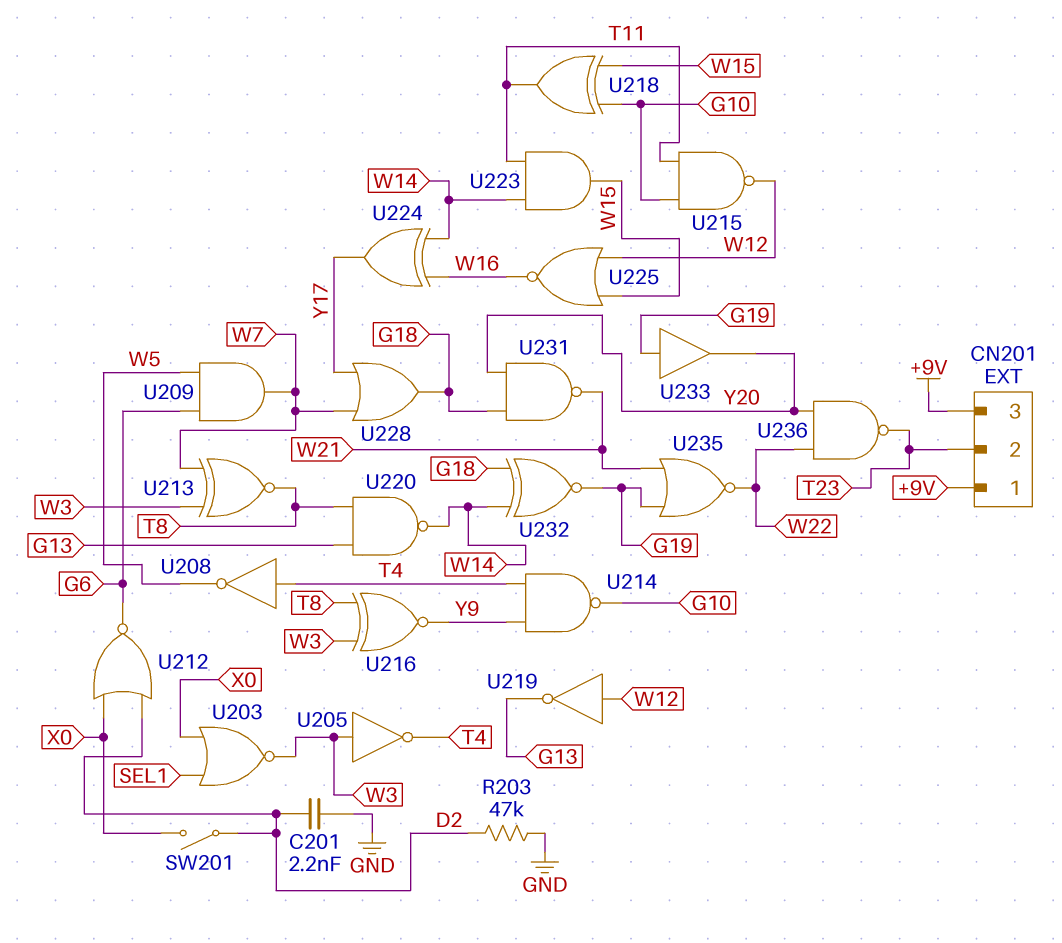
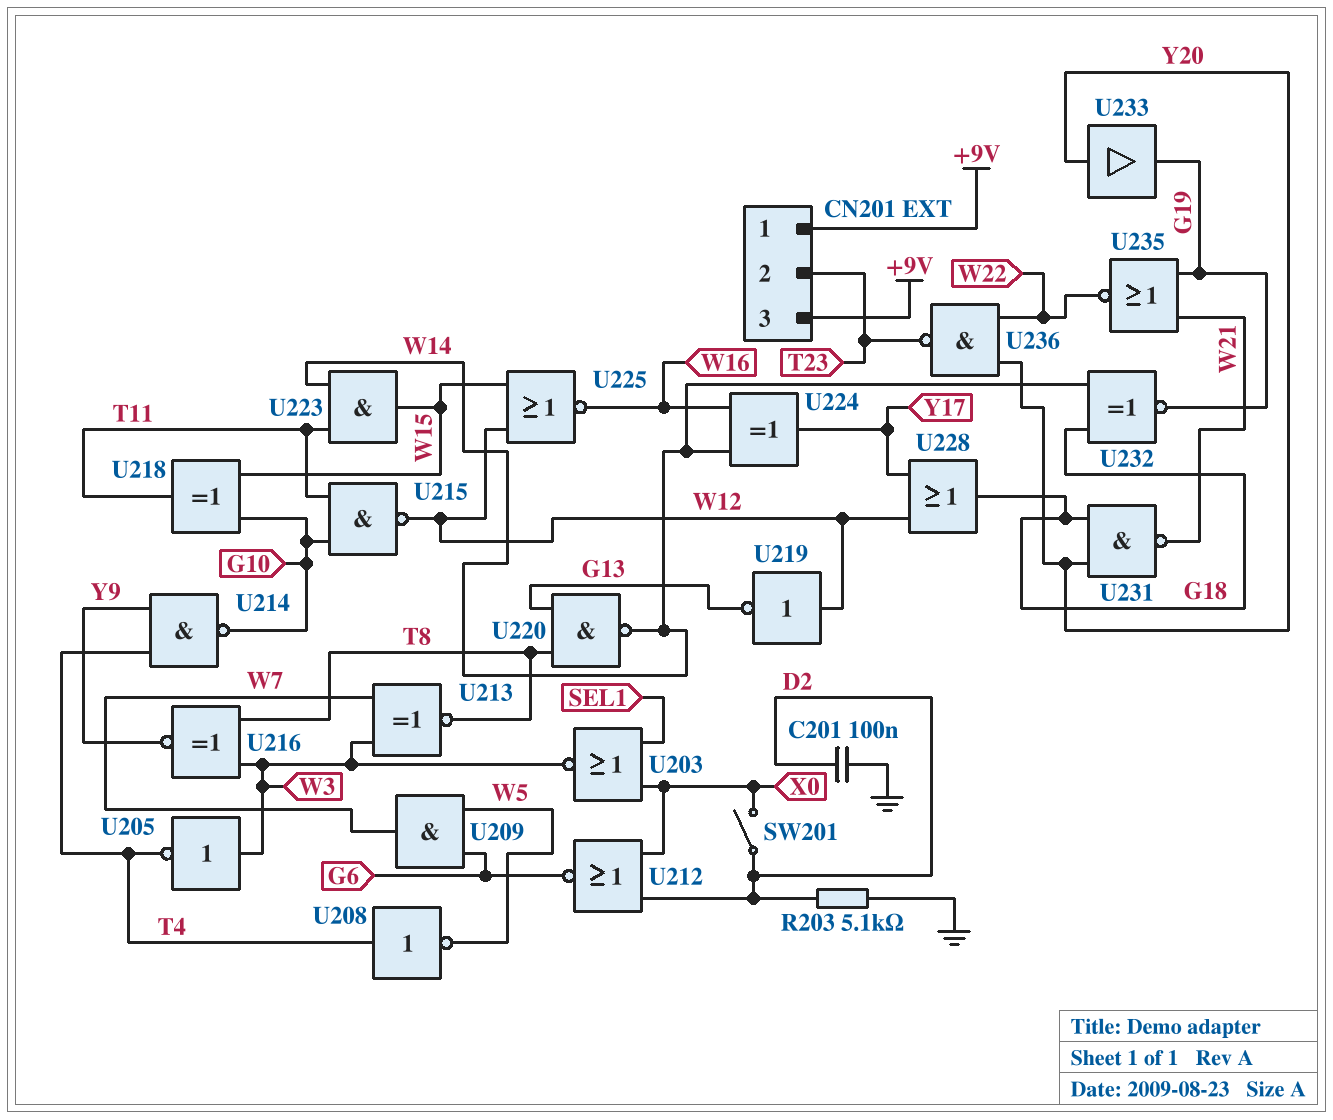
C201: 2.2nF (D2, GND) -> 100nF (D2, GND)
R203: 47k (D2, GND) -> 5.1k (D2, GND)
U228: OR (in W7, in Y17, out G18) -> OR (in W12, in Y17, out G18)
U233: buffer (in G19, out Y20) -> buffer (in Y20, out G19)

